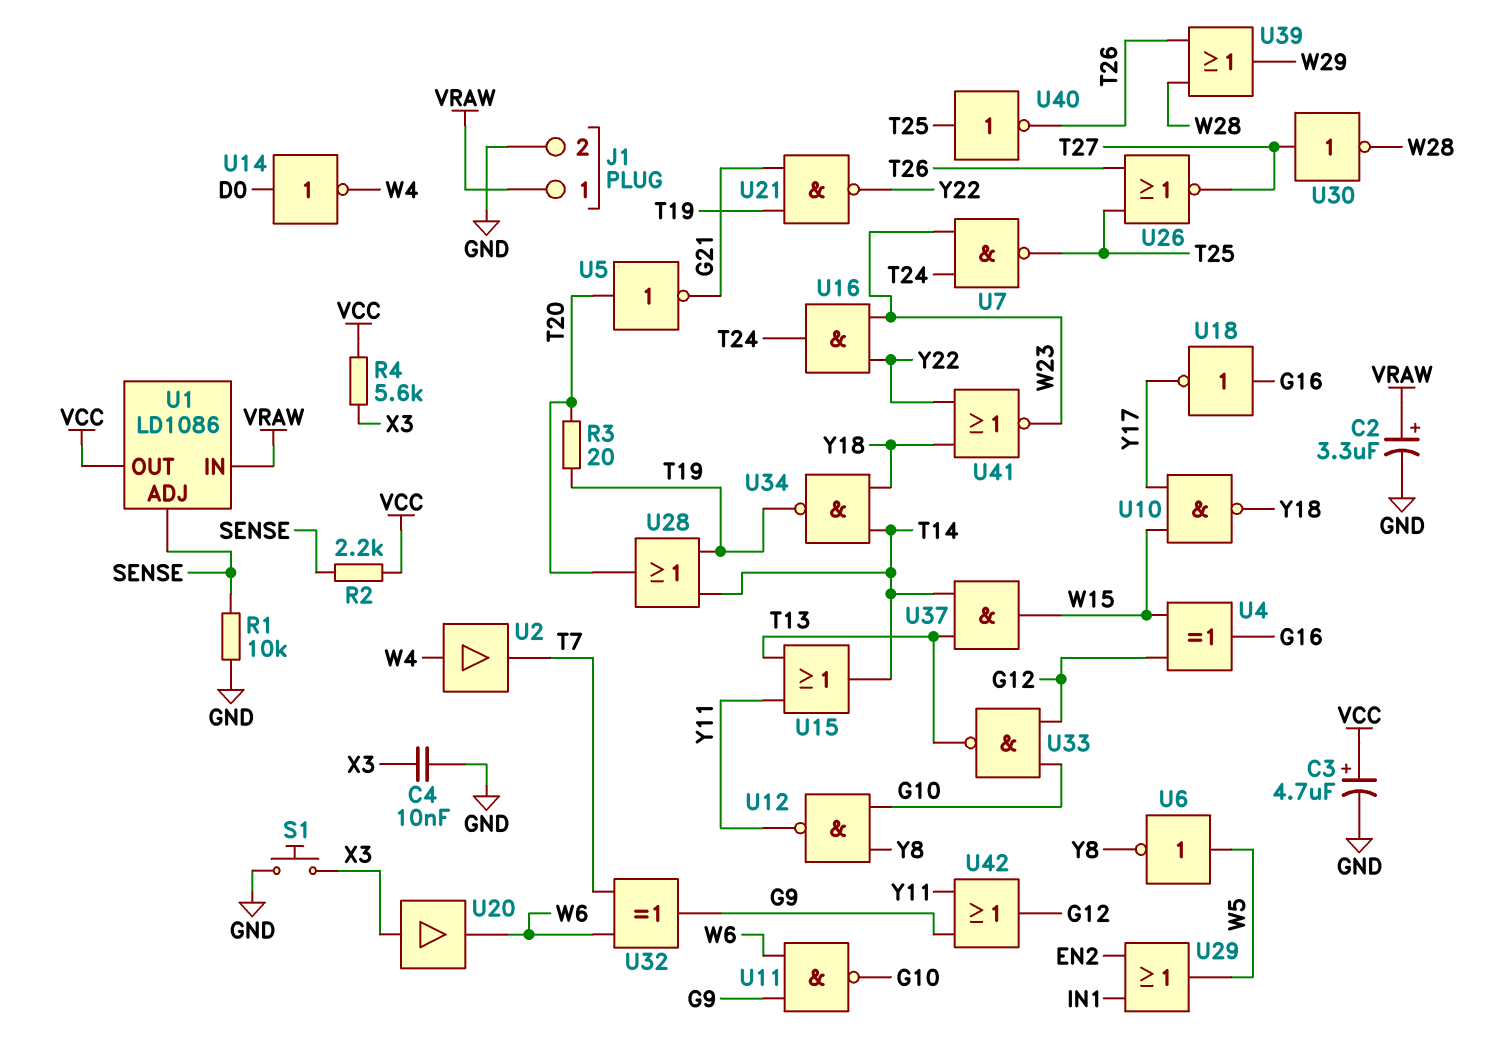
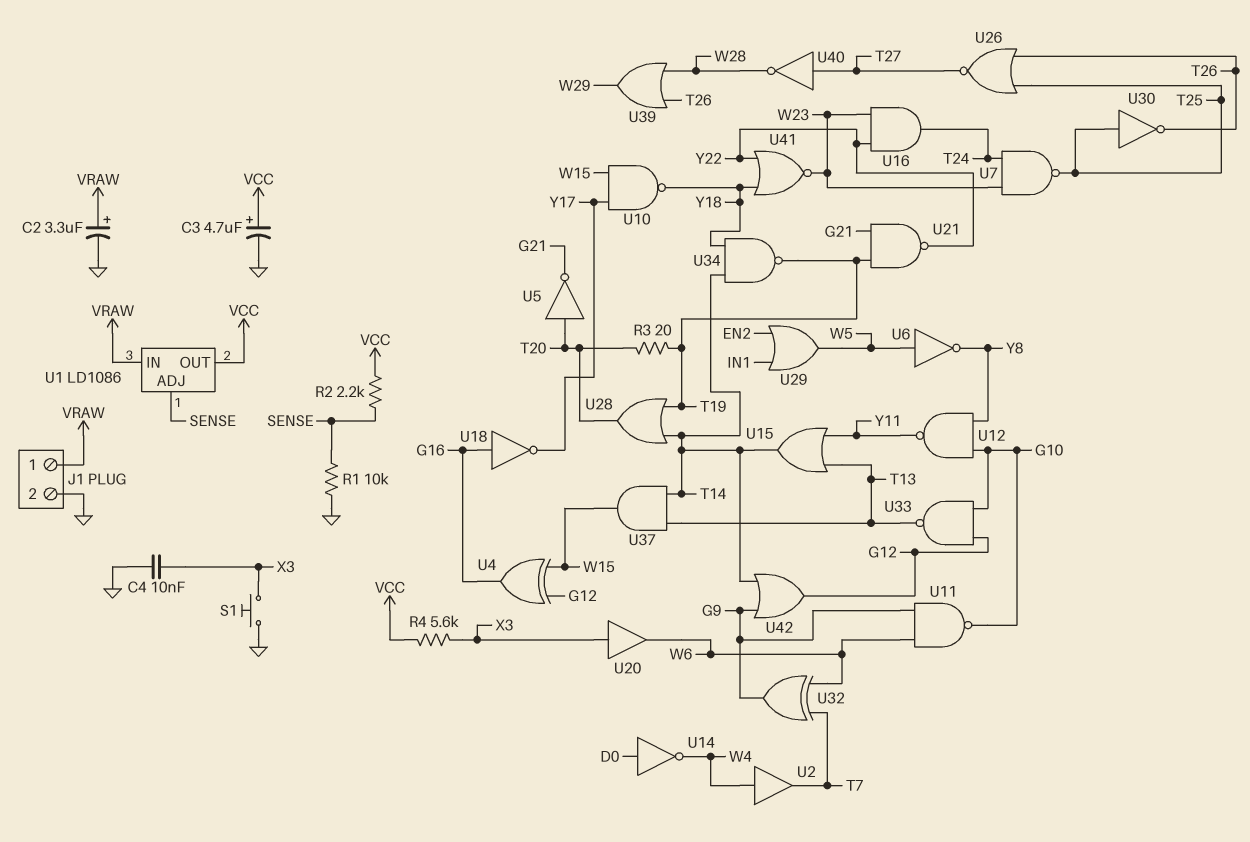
U30: NOT (in T27, out W28) -> NOT (in T25, out T26)
U40: NOT (in T25, out T26) -> NOT (in T27, out W28)
U42: OR (in G9, in Y11, out G12) -> OR (in G9, in T14, out G12)

